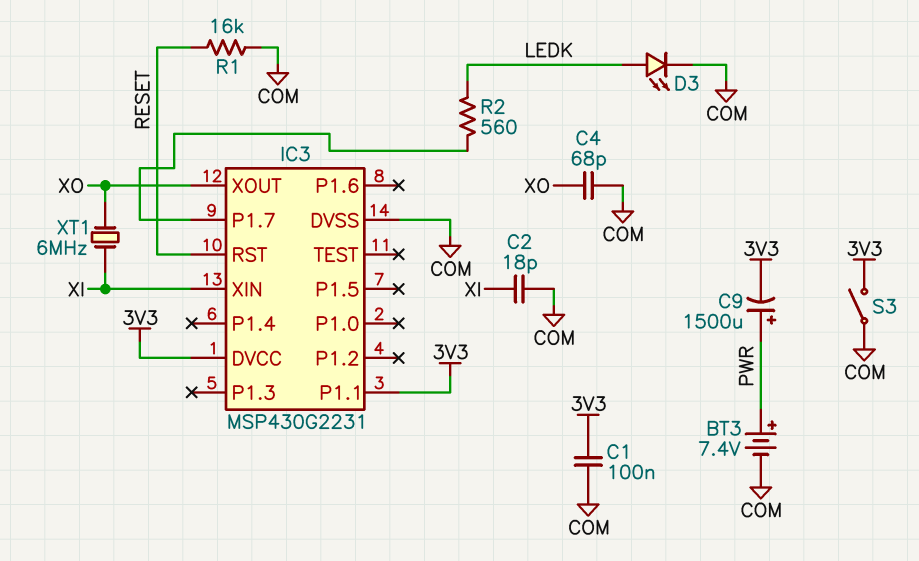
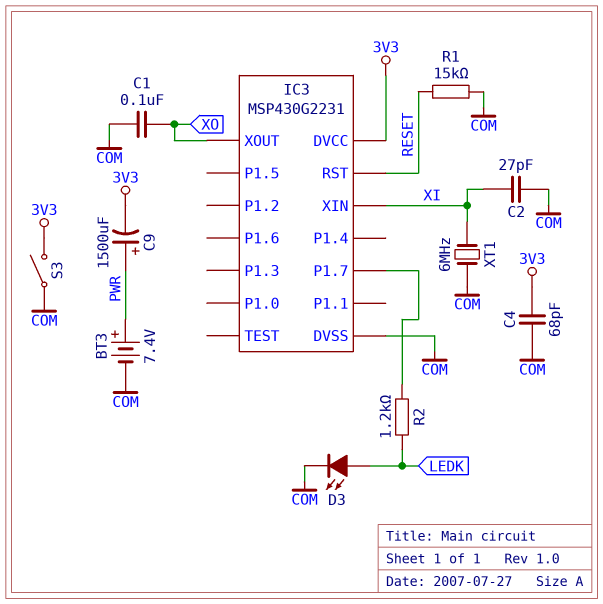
C1: 100nF (3V3, COM) -> 100nF (COM, XO)
C2: 18pF (COM, XI) -> 27pF (COM, XI)
C4: 68pF (COM, XO) -> 68pF (3V3, COM)
IC3 pin P1.1: 3V3 -> none
R1: 16k (COM, RESET) -> 15k (COM, RESET)
R2: 560 (IC3/P1.7, LEDK) -> 1.2k (IC3/P1.7, LEDK)
XT1: 6MHz (XI, XO) -> 6MHz (COM, XI)

